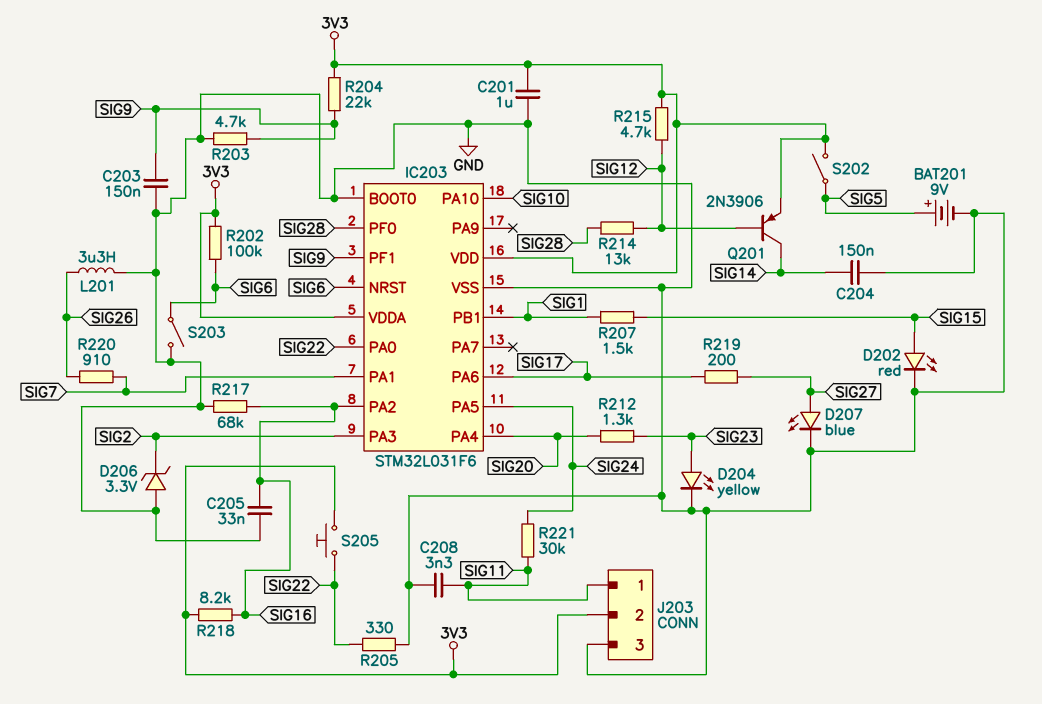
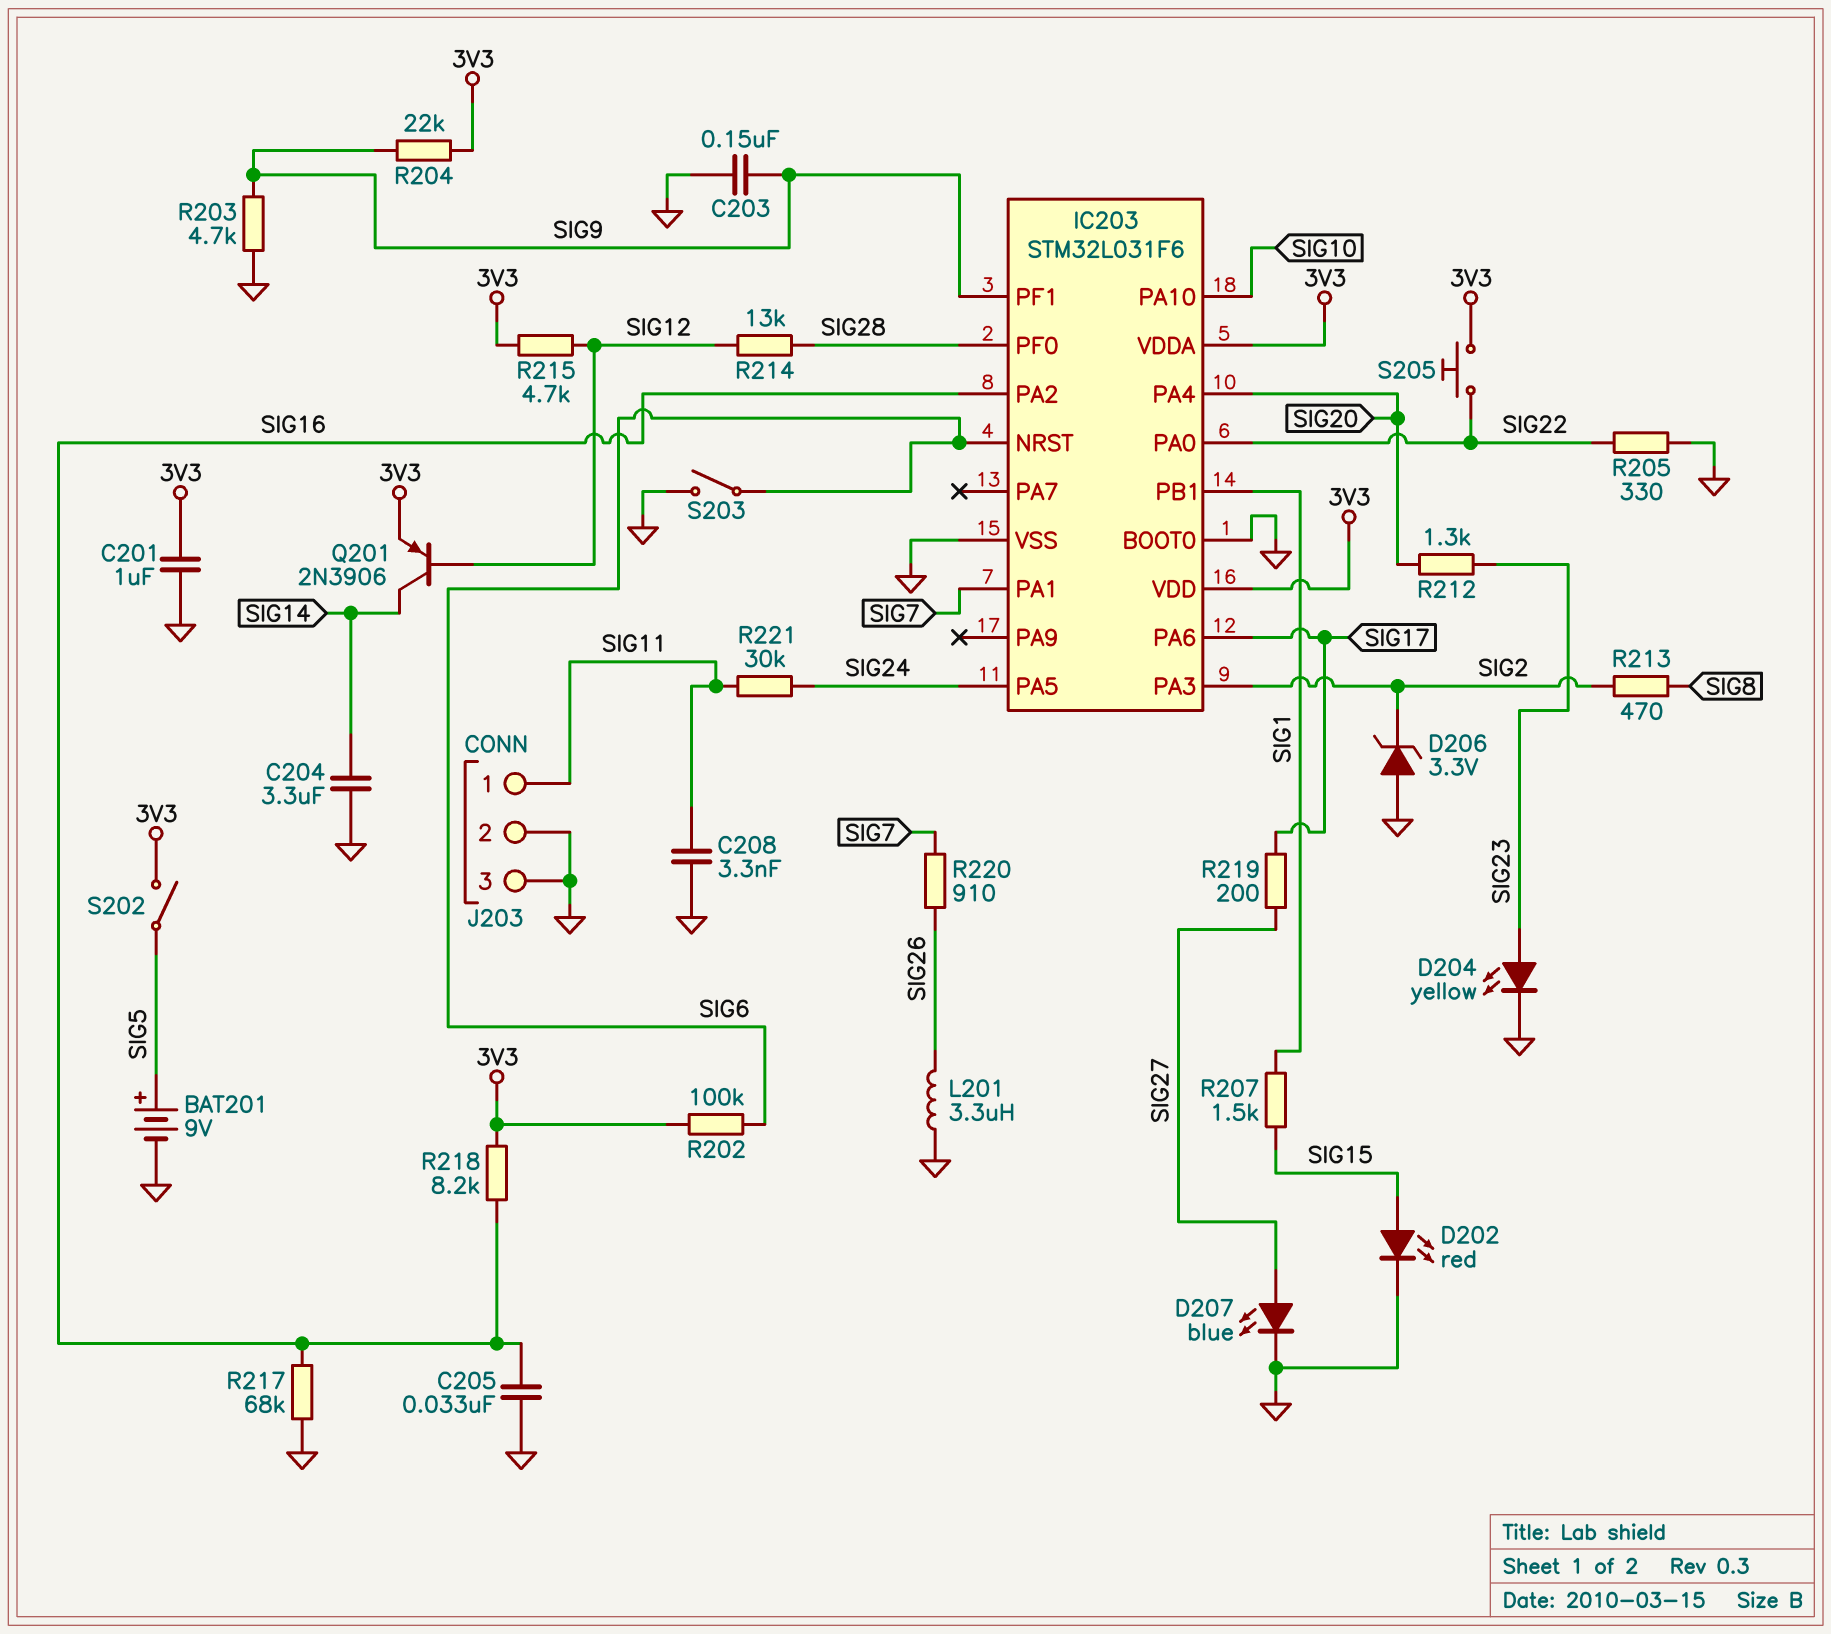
C204: 150nF (GND, SIG14) -> 3.3uF (GND, SIG14)
J203 pin 2: 3V3 -> GND
R213: none -> 470 (SIG2, SIG8)

